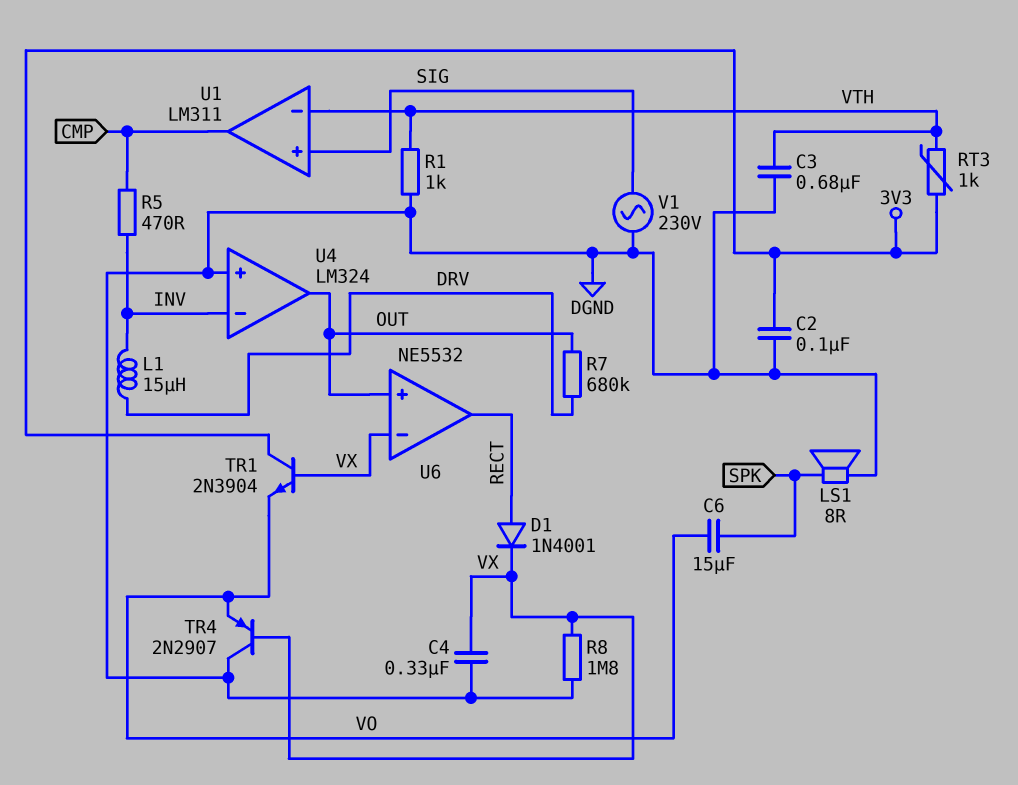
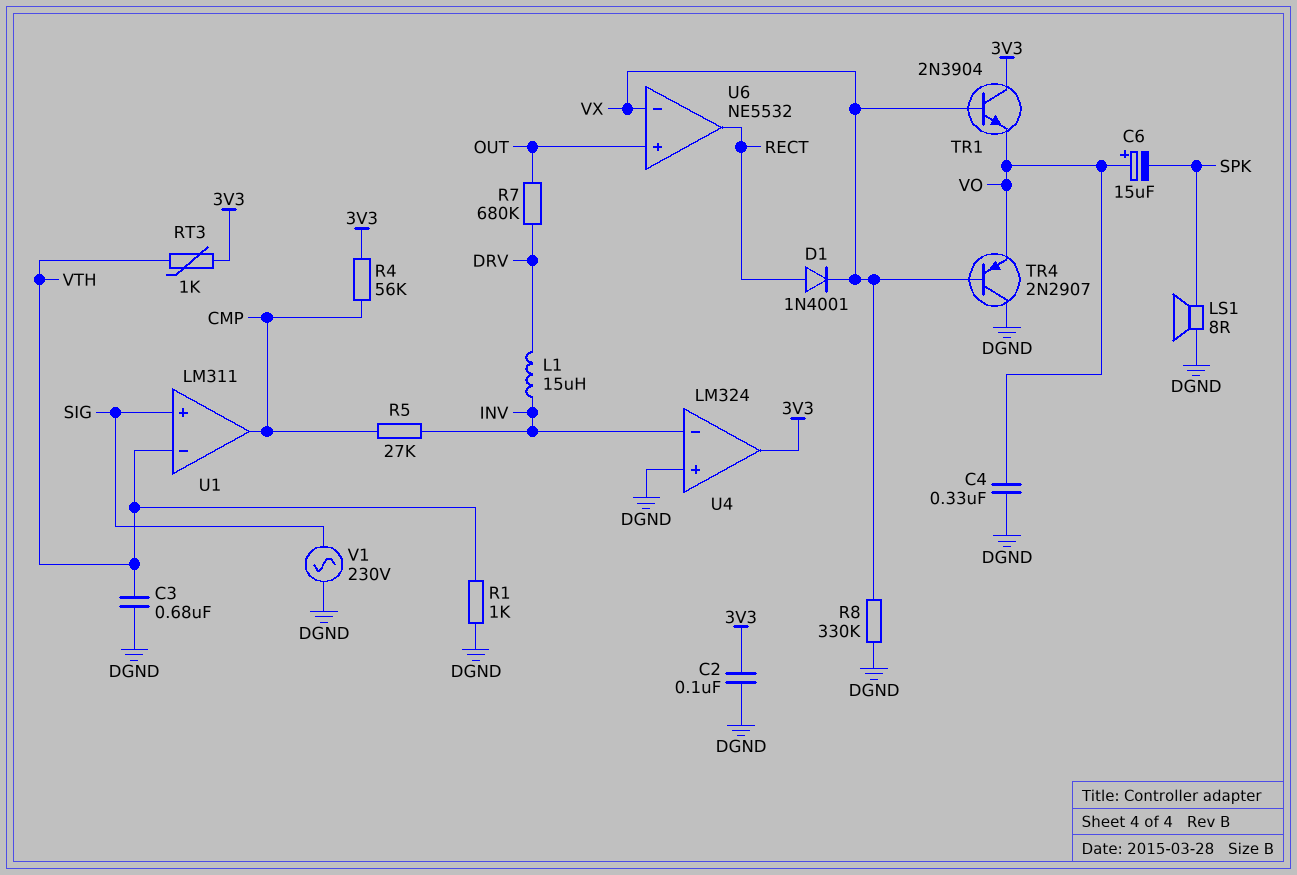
C4: 330nF (DGND, VX) -> 330nF (DGND, VO)
C6: 15uF (SPK, VO) -> 15uF (plus VO, minus SPK)
R4: none -> 56k (3V3, CMP)
R5: 470 (CMP, INV) -> 27k (CMP, INV)
R8: 1.8M (DGND, VX) -> 330k (DGND, VX)
U4 pin out: OUT -> 3V3

